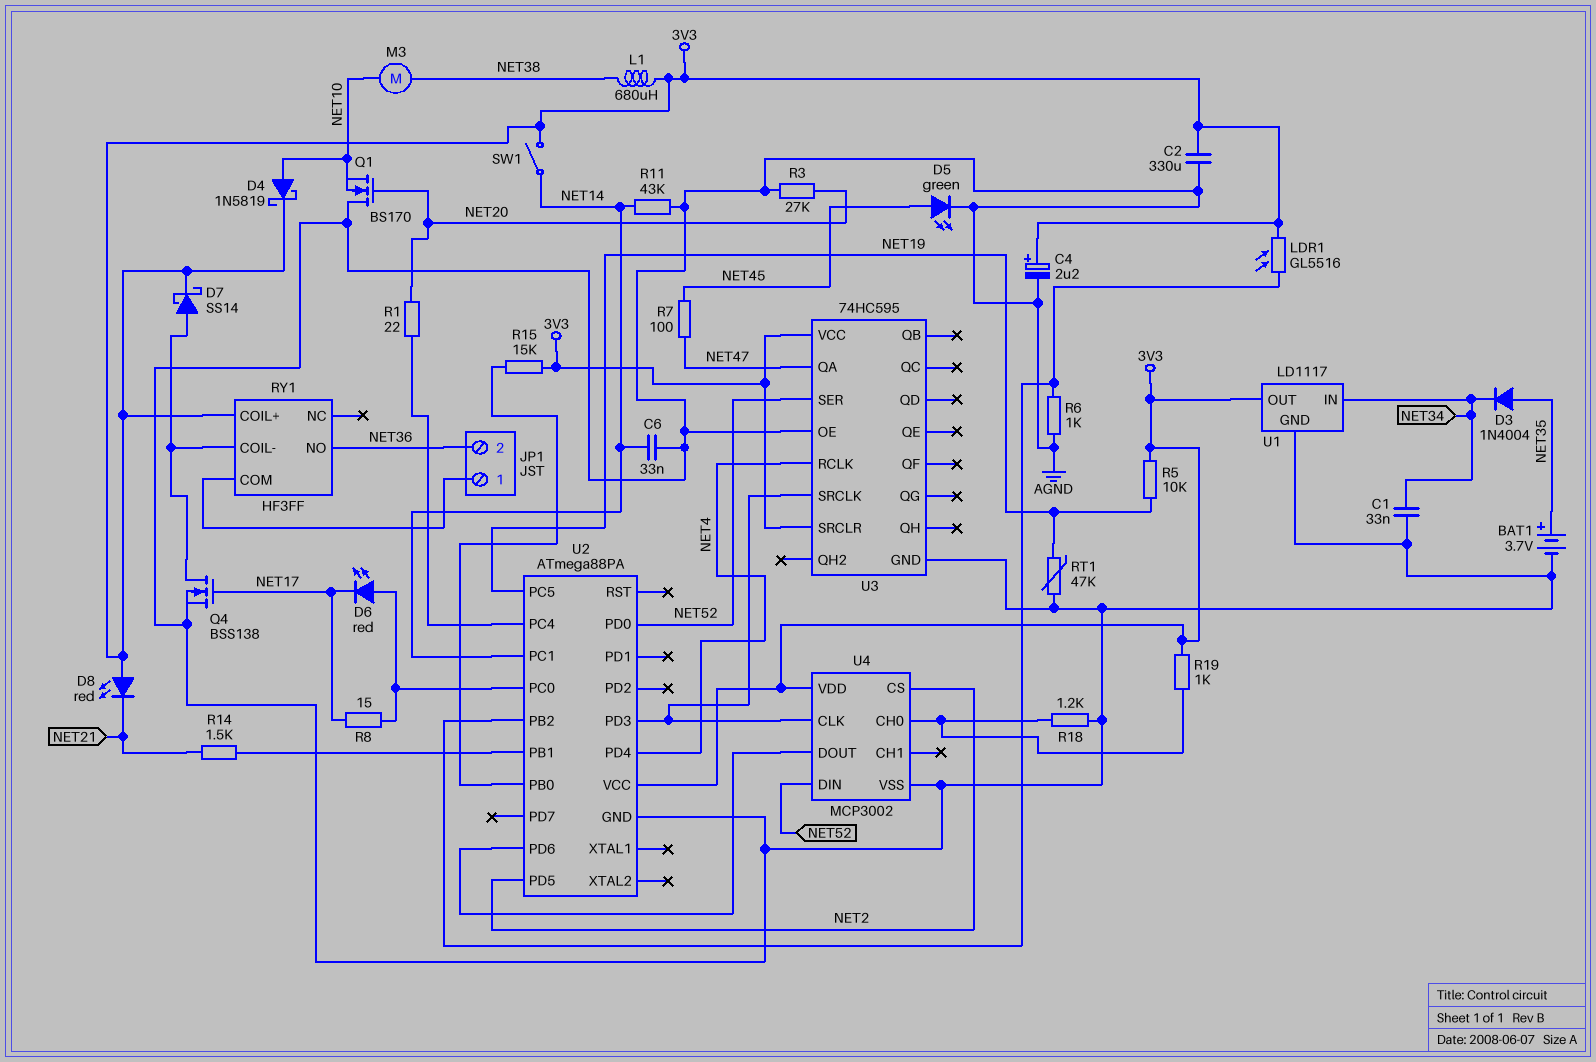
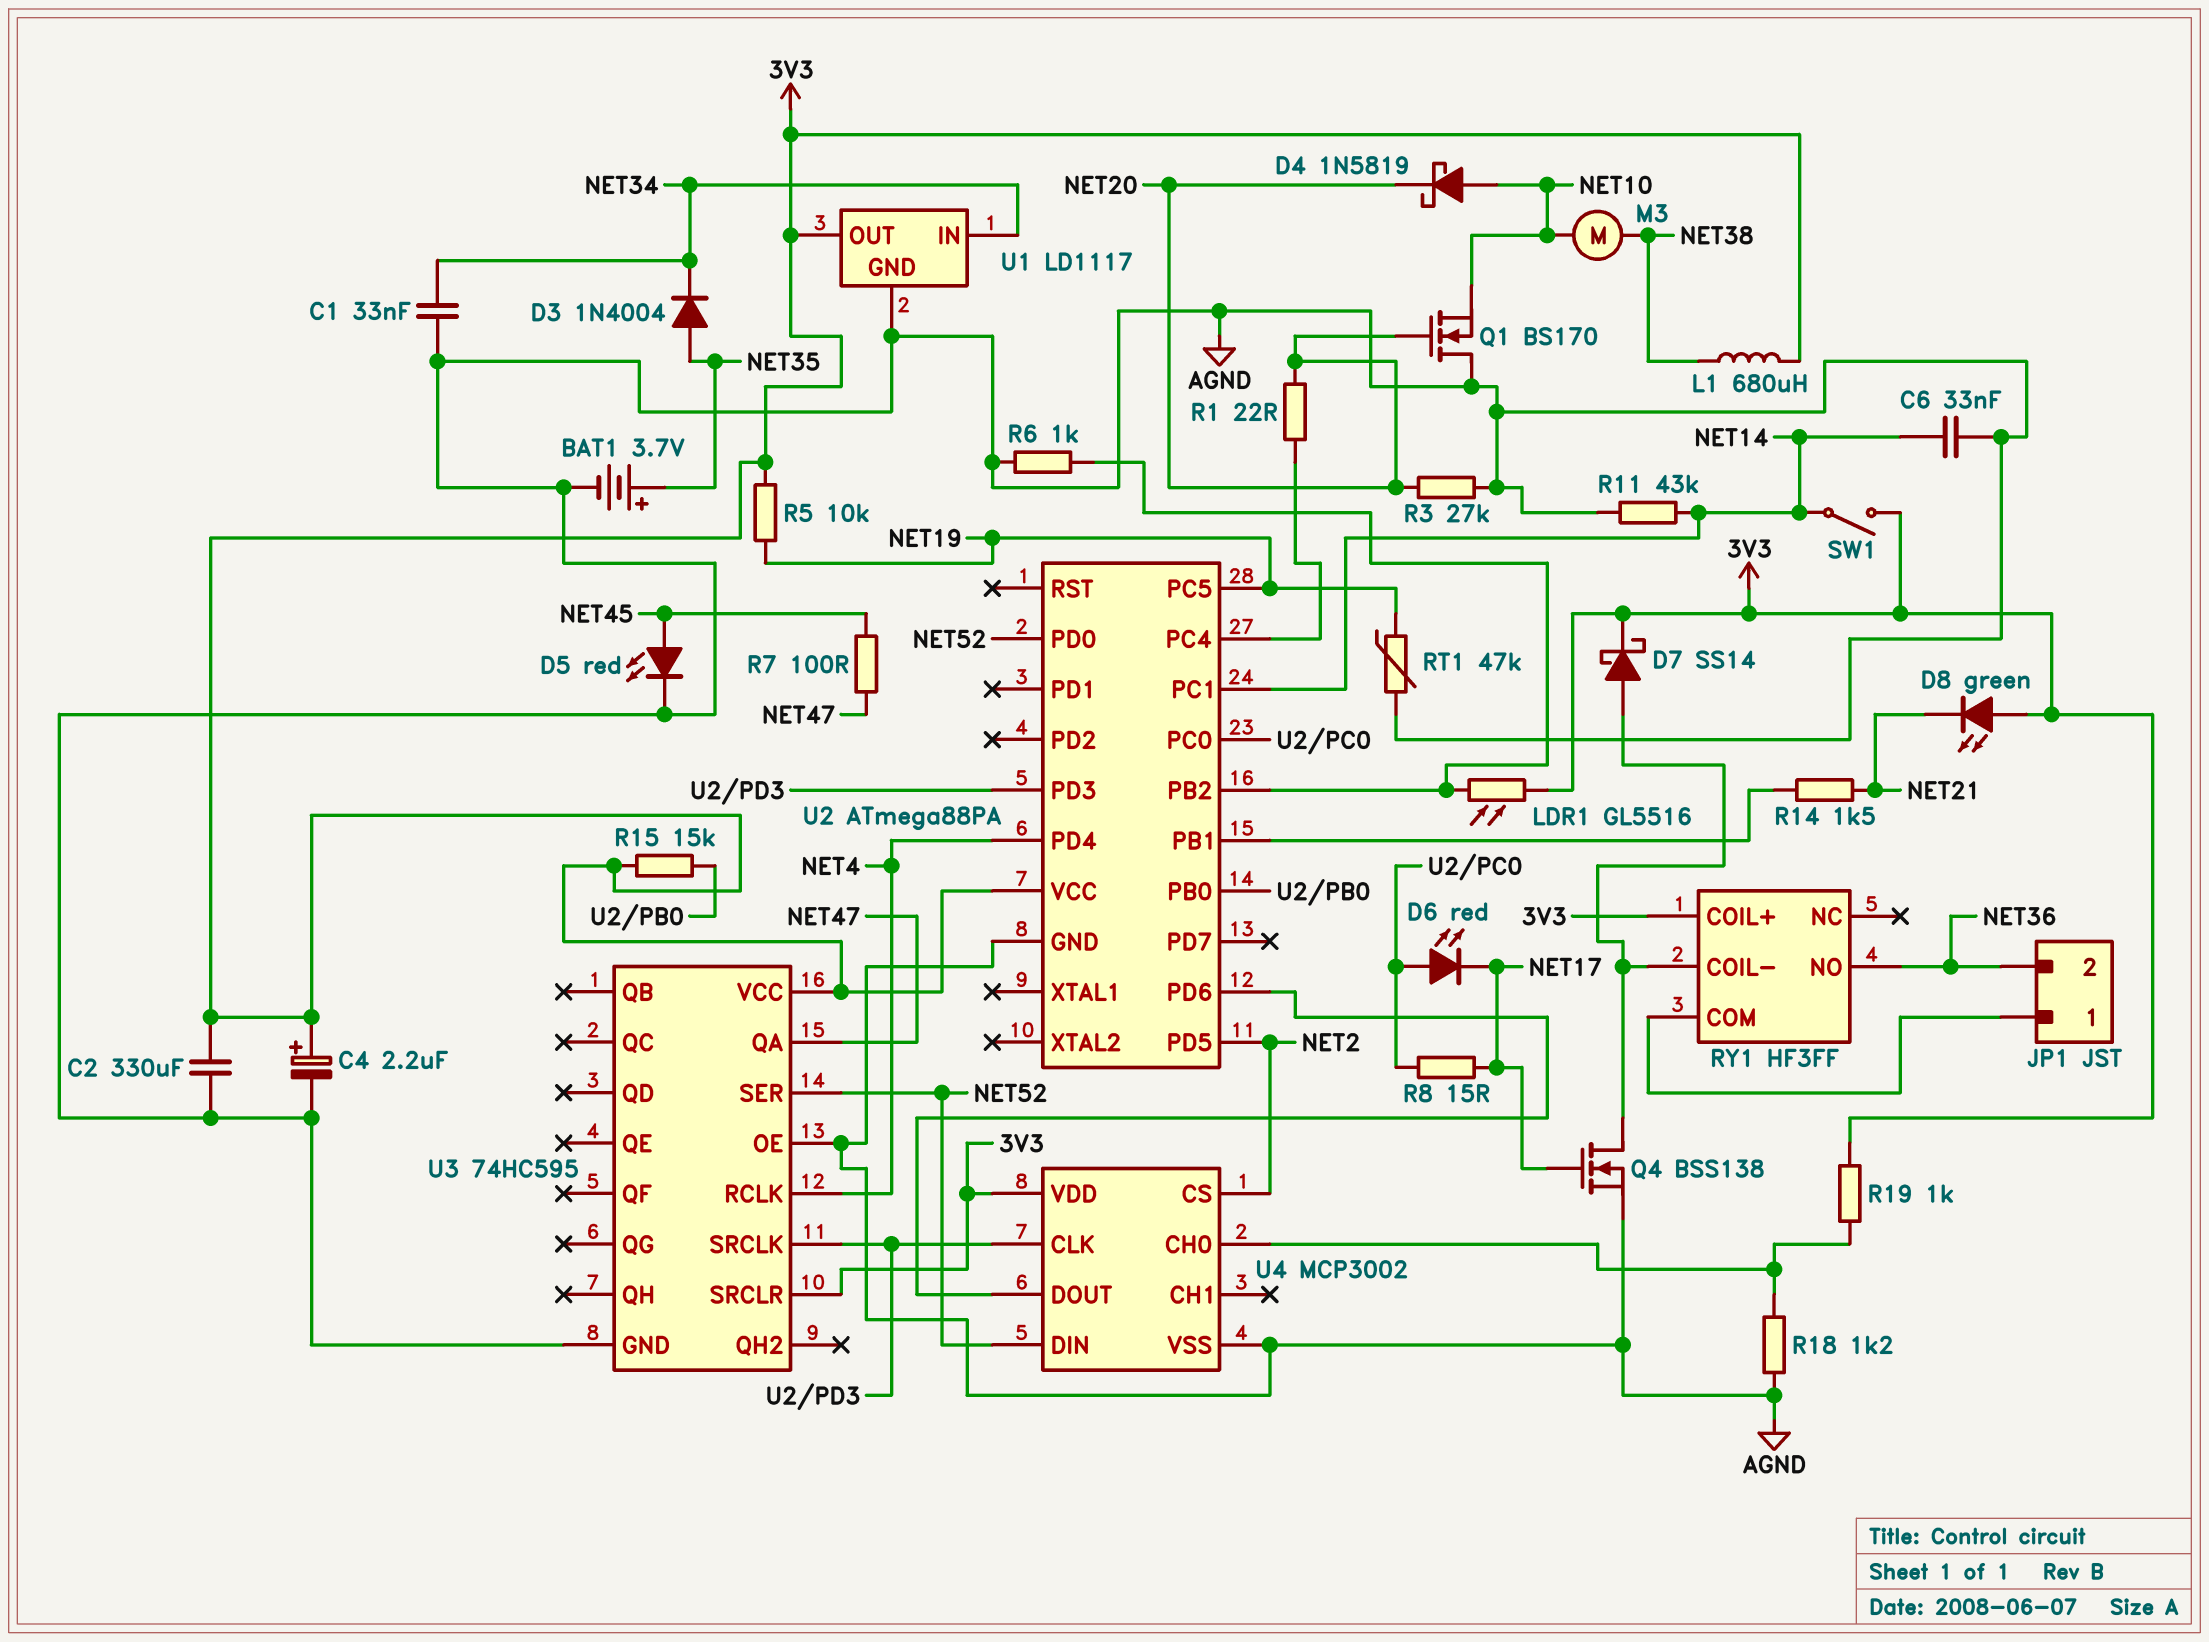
D4: schottky 1N5819 (A NET10, K 3V3) -> schottky 1N5819 (A NET10, K NET20)
D5: LED green (A NET45, K AGND) -> LED red (A NET45, K AGND)
D8: LED red (A 3V3, K NET21) -> LED green (A 3V3, K NET21)

